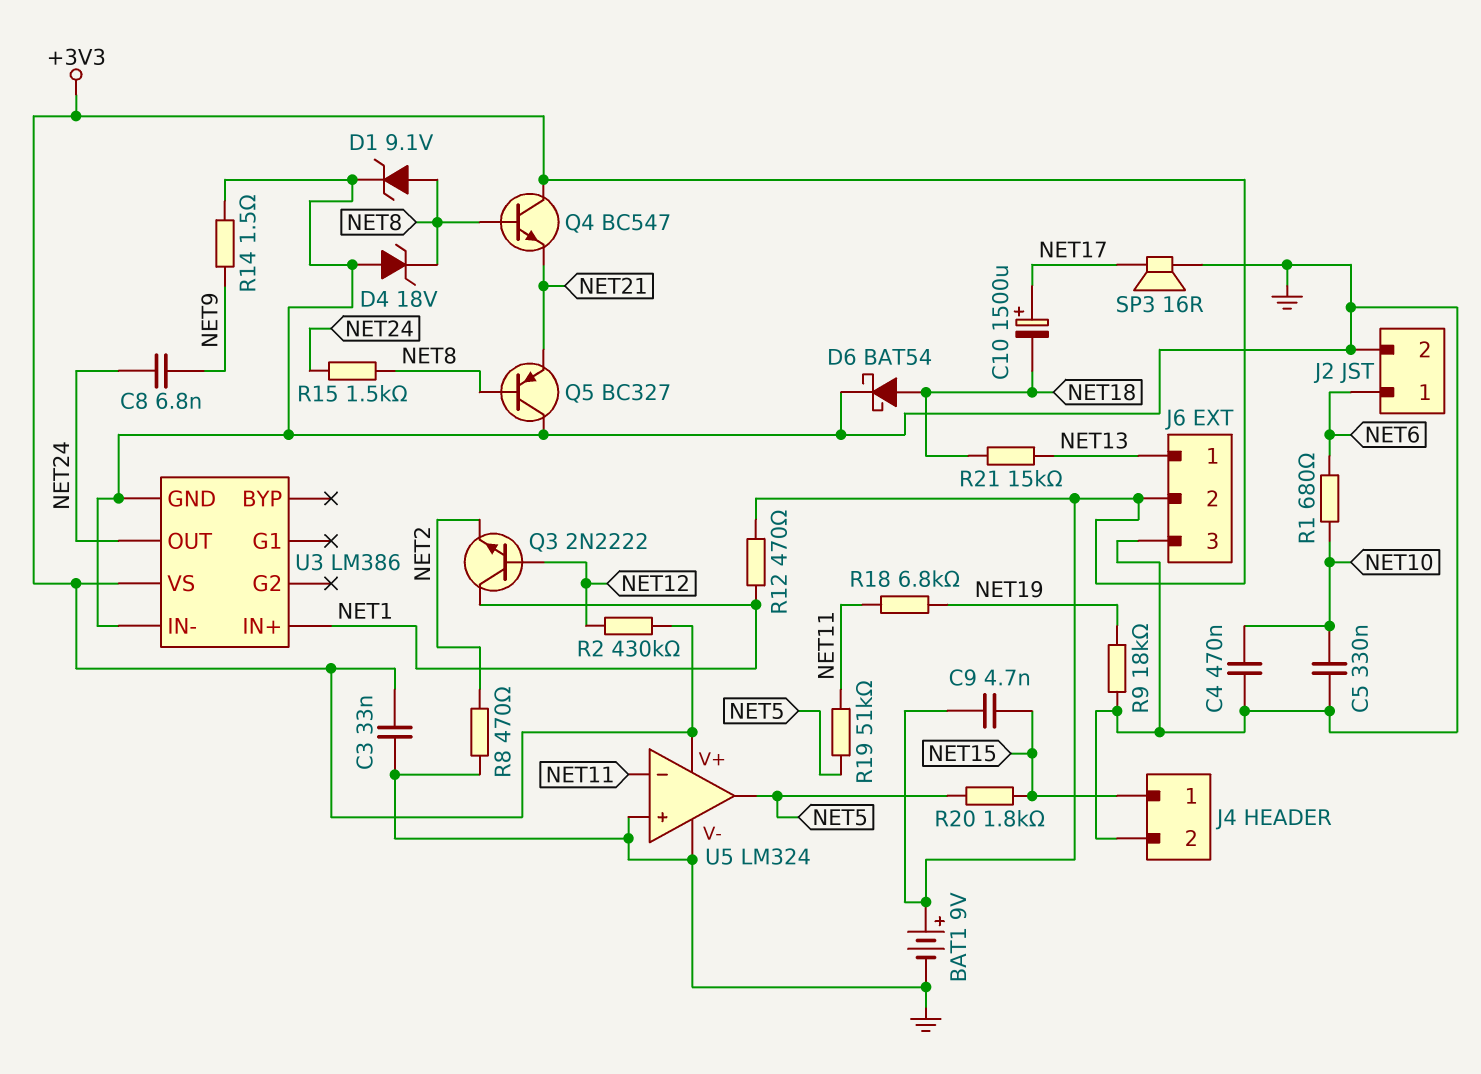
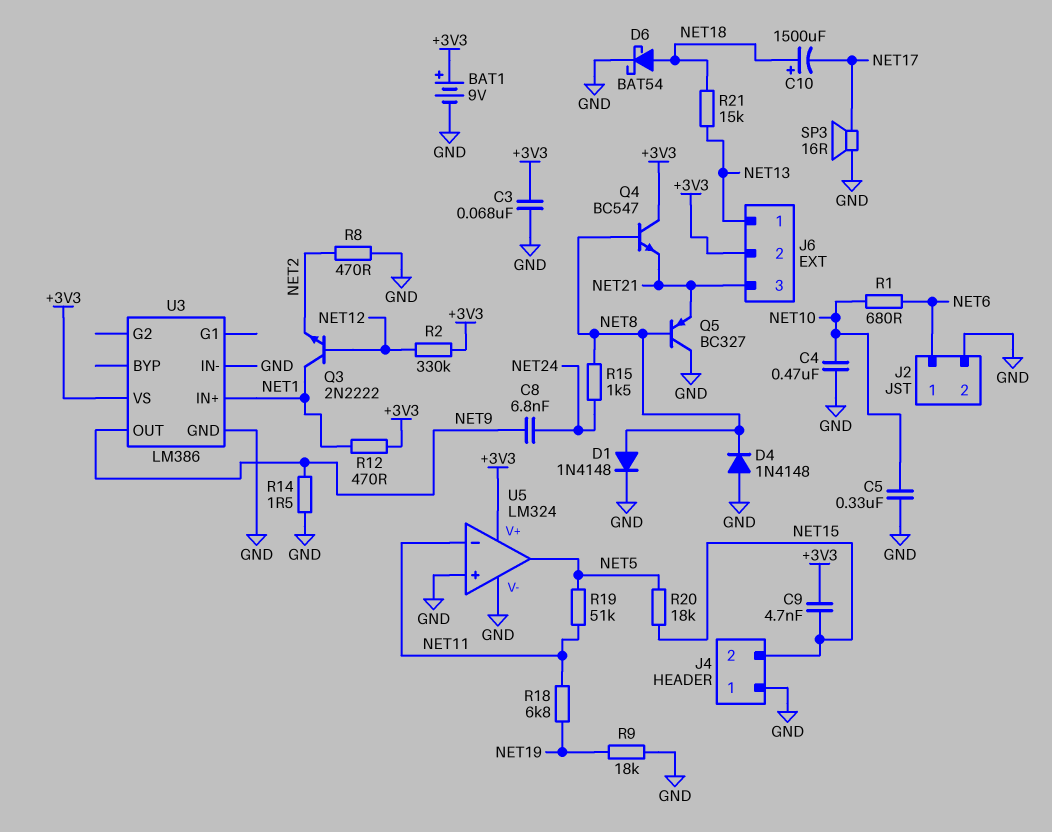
C3: 33nF (+3V3, GND) -> 68nF (+3V3, GND)
C10: 1500uF (plus NET17, minus NET18) -> 1500uF (plus NET18, minus NET17)
D1: zener 9.1V (A NET8, K GND) -> diode 1N4148 (A NET8, K GND)
D4: zener 18V (A GND, K NET8) -> diode 1N4148 (A GND, K NET8)
J4 pin 1: NET15 -> GND
J4 pin 2: GND -> NET15
J6 pin 3: GND -> NET21
R2: 430k (+3V3, NET12) -> 330k (+3V3, NET12)
R20: 1.8k (NET5, NET15) -> 18k (NET5, NET15)
U3 pin OUT: NET24 -> NET9

